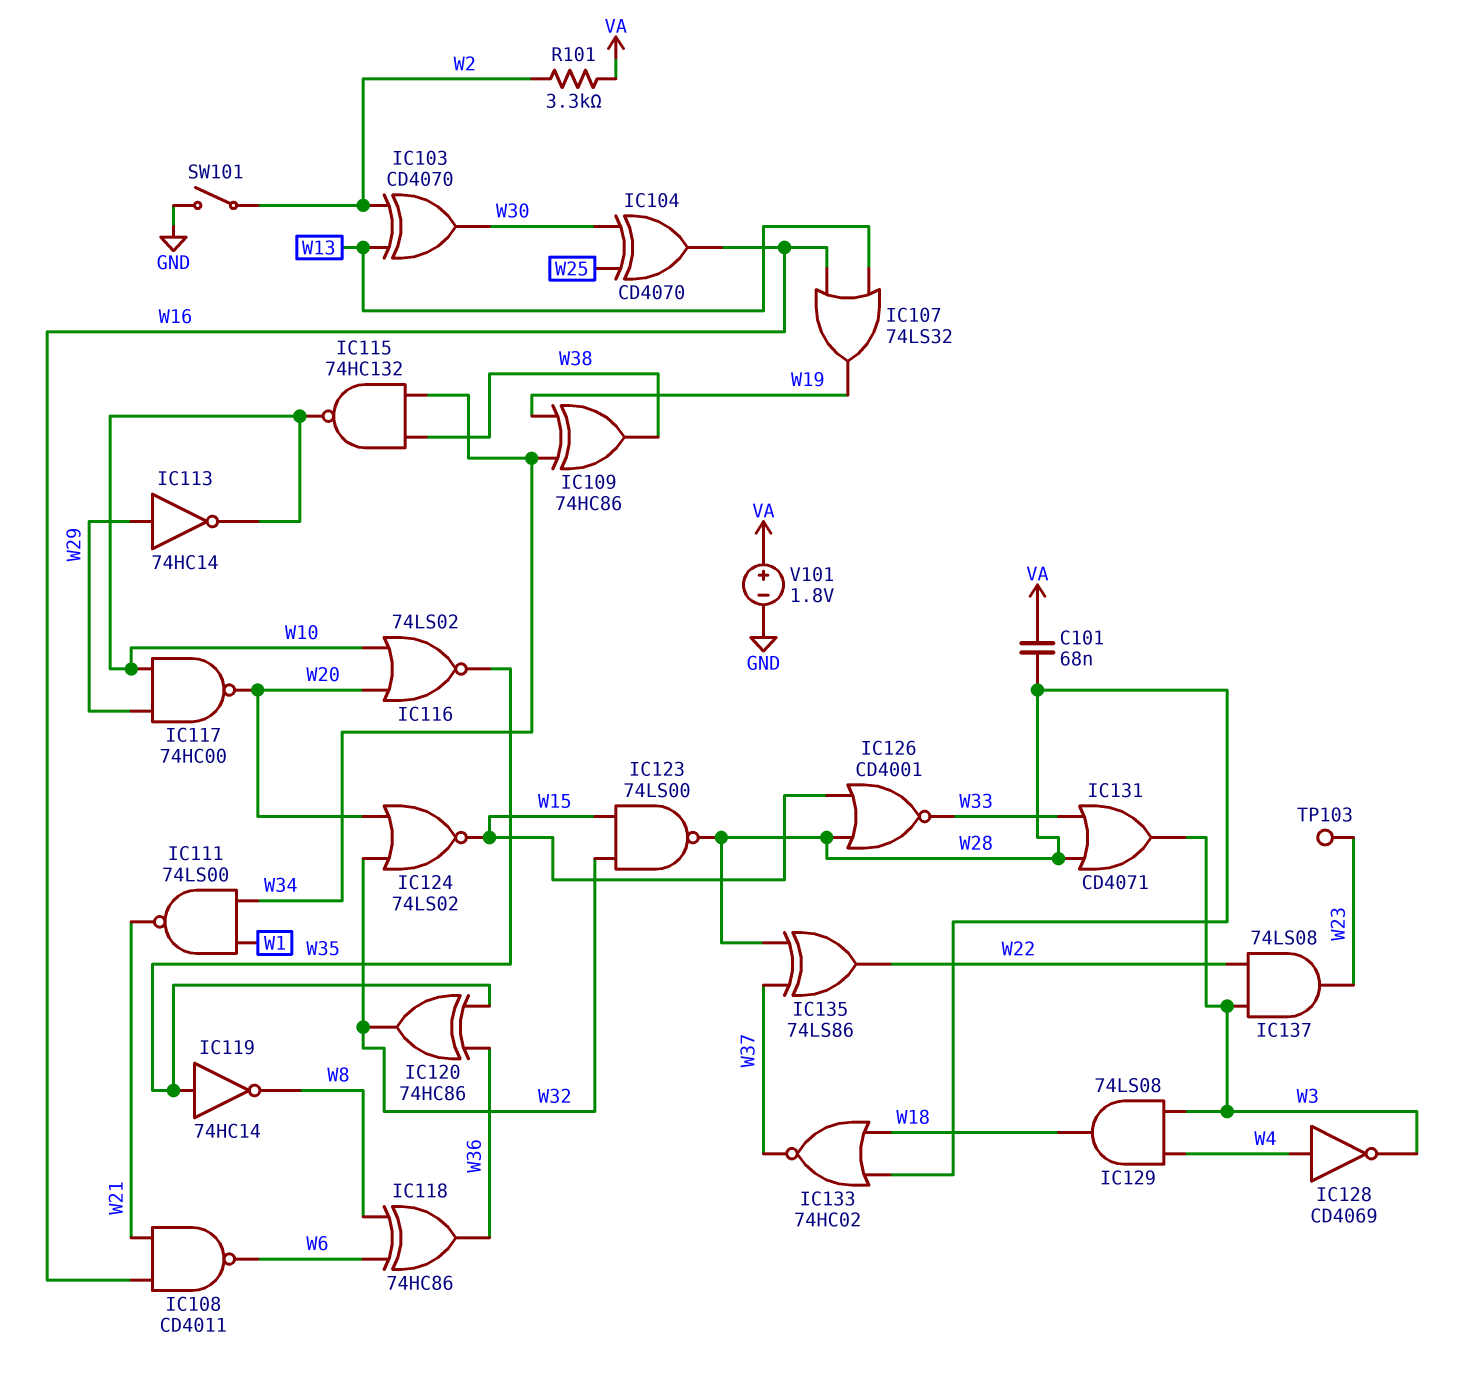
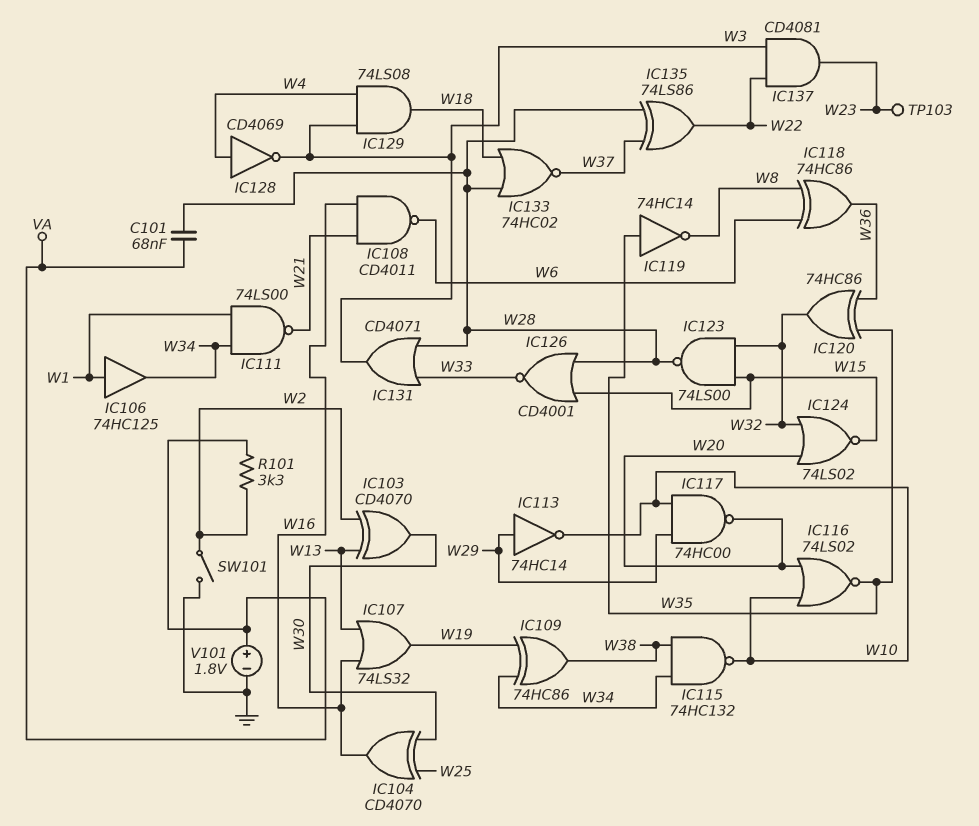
IC106: none -> buffer 74HC125 (in W1, out W34)
IC137: AND 74LS08 (in W3, in W22, out W23) -> AND CD4081 (in W3, in W22, out W23)

